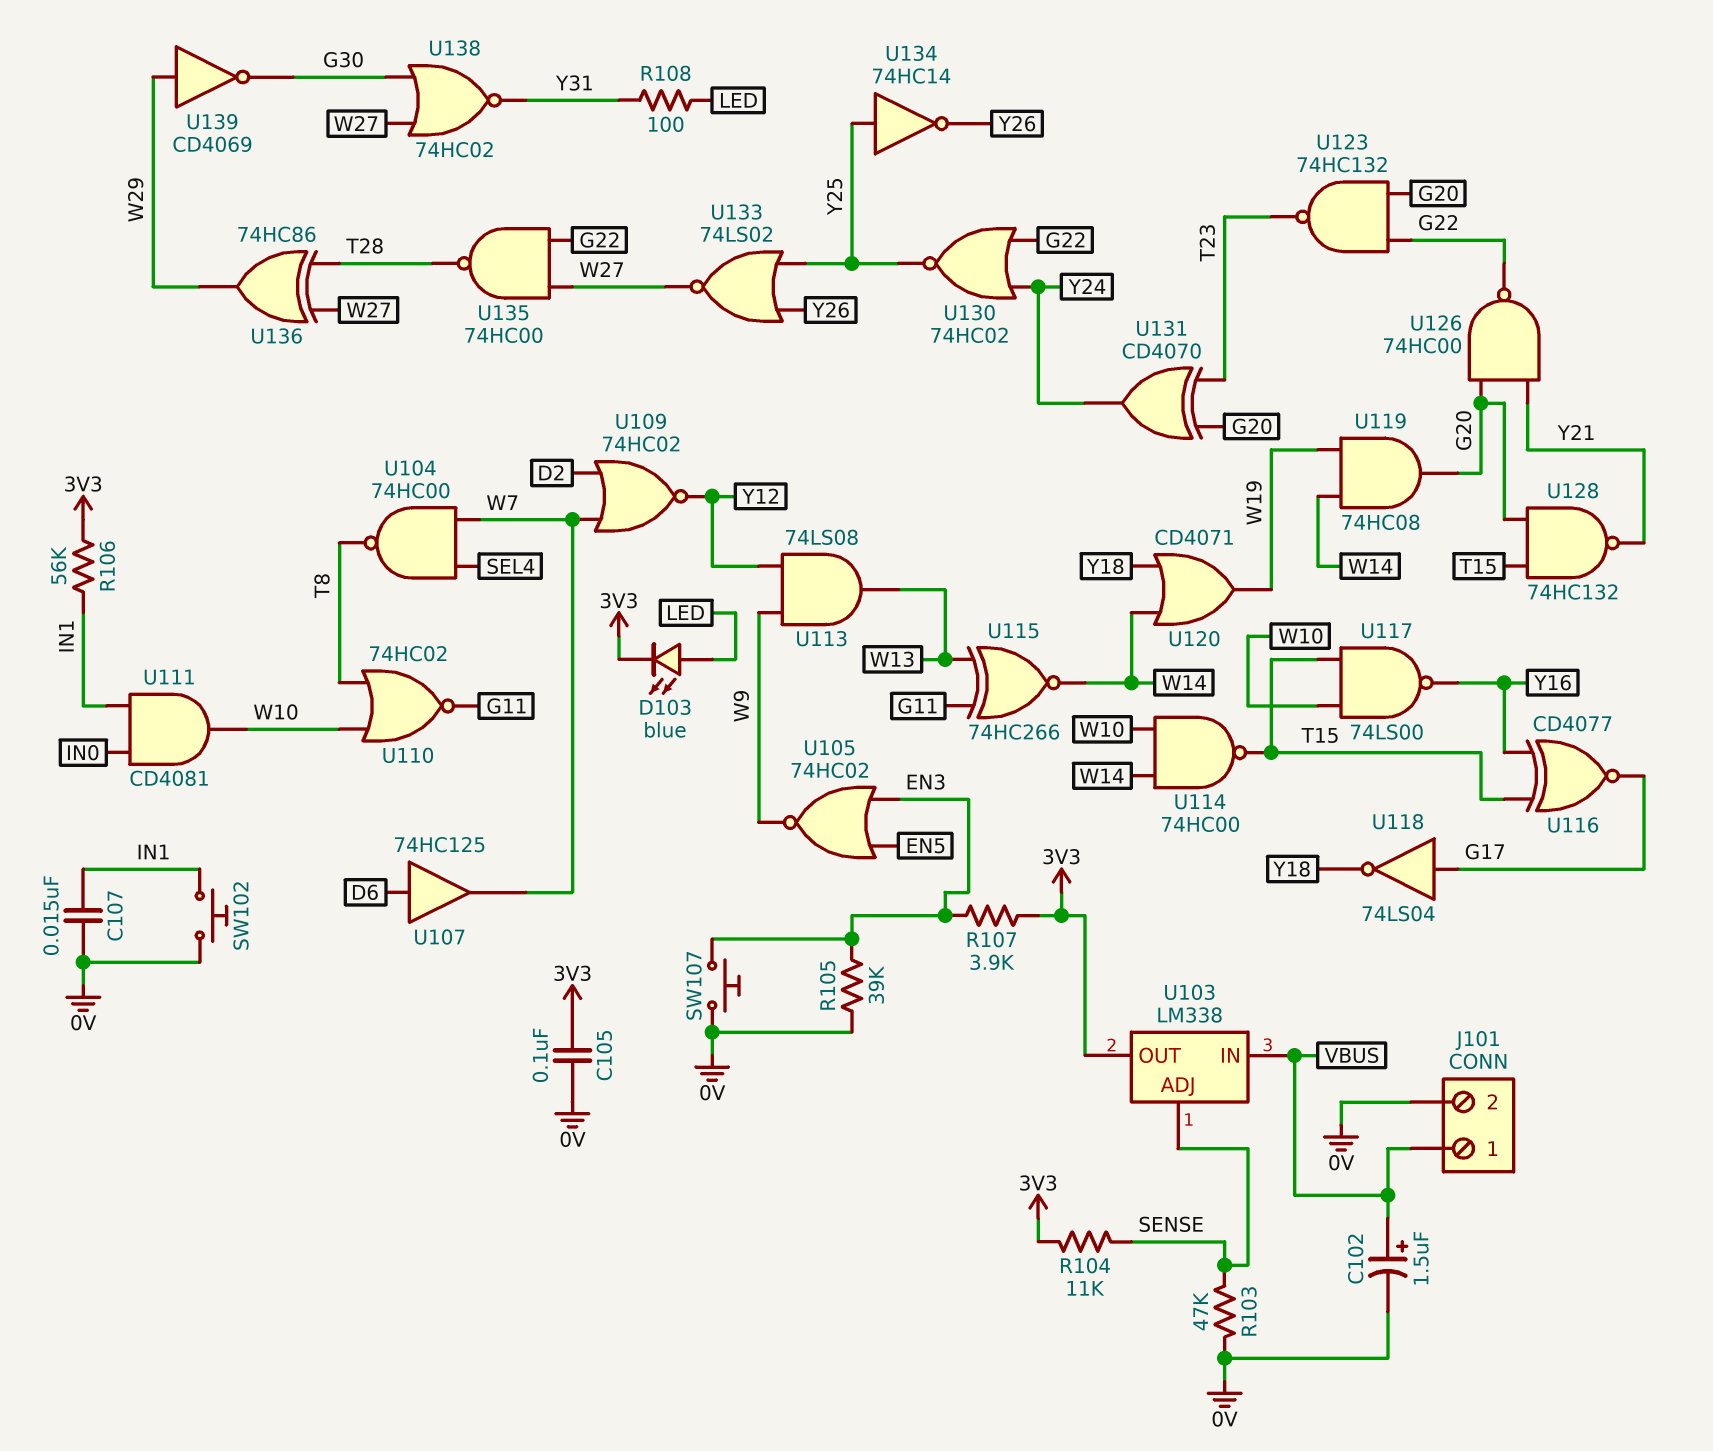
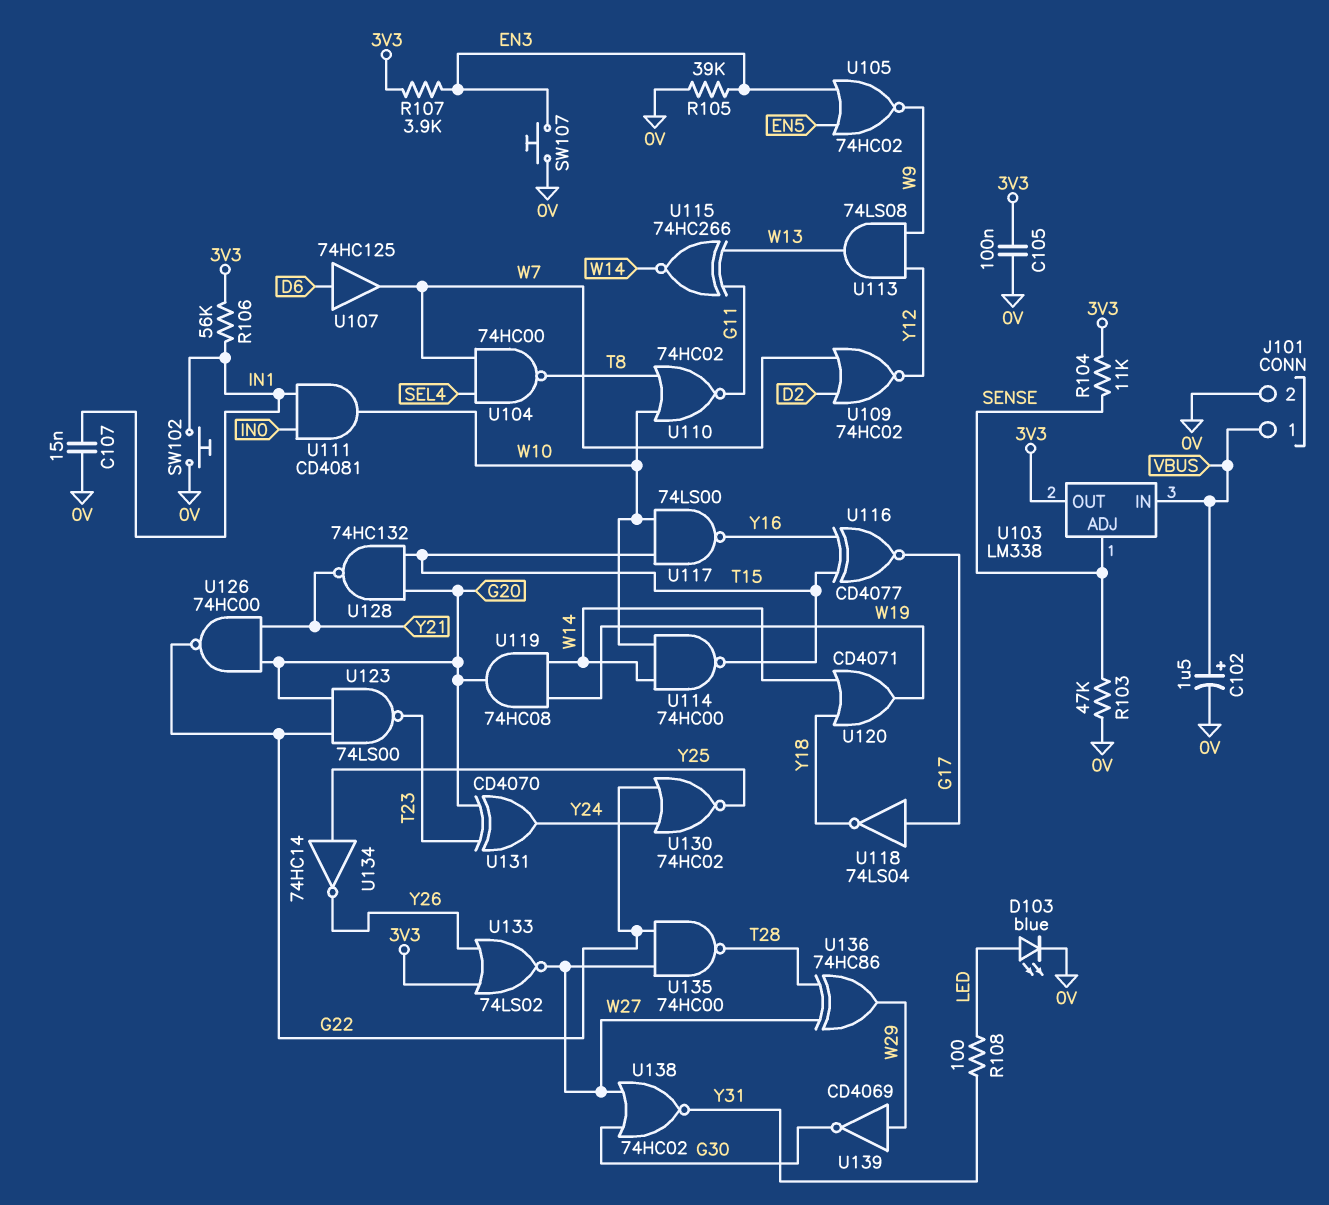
D103: LED blue (A LED, K 3V3) -> LED blue (A LED, K 0V)
U123: NAND 74HC132 (in G20, in G22, out T23) -> NAND 74LS00 (in G20, in G22, out T23)
U133: NOR 74LS02 (in Y25, in Y26, out W27) -> NOR 74LS02 (in 3V3, in Y26, out W27)

